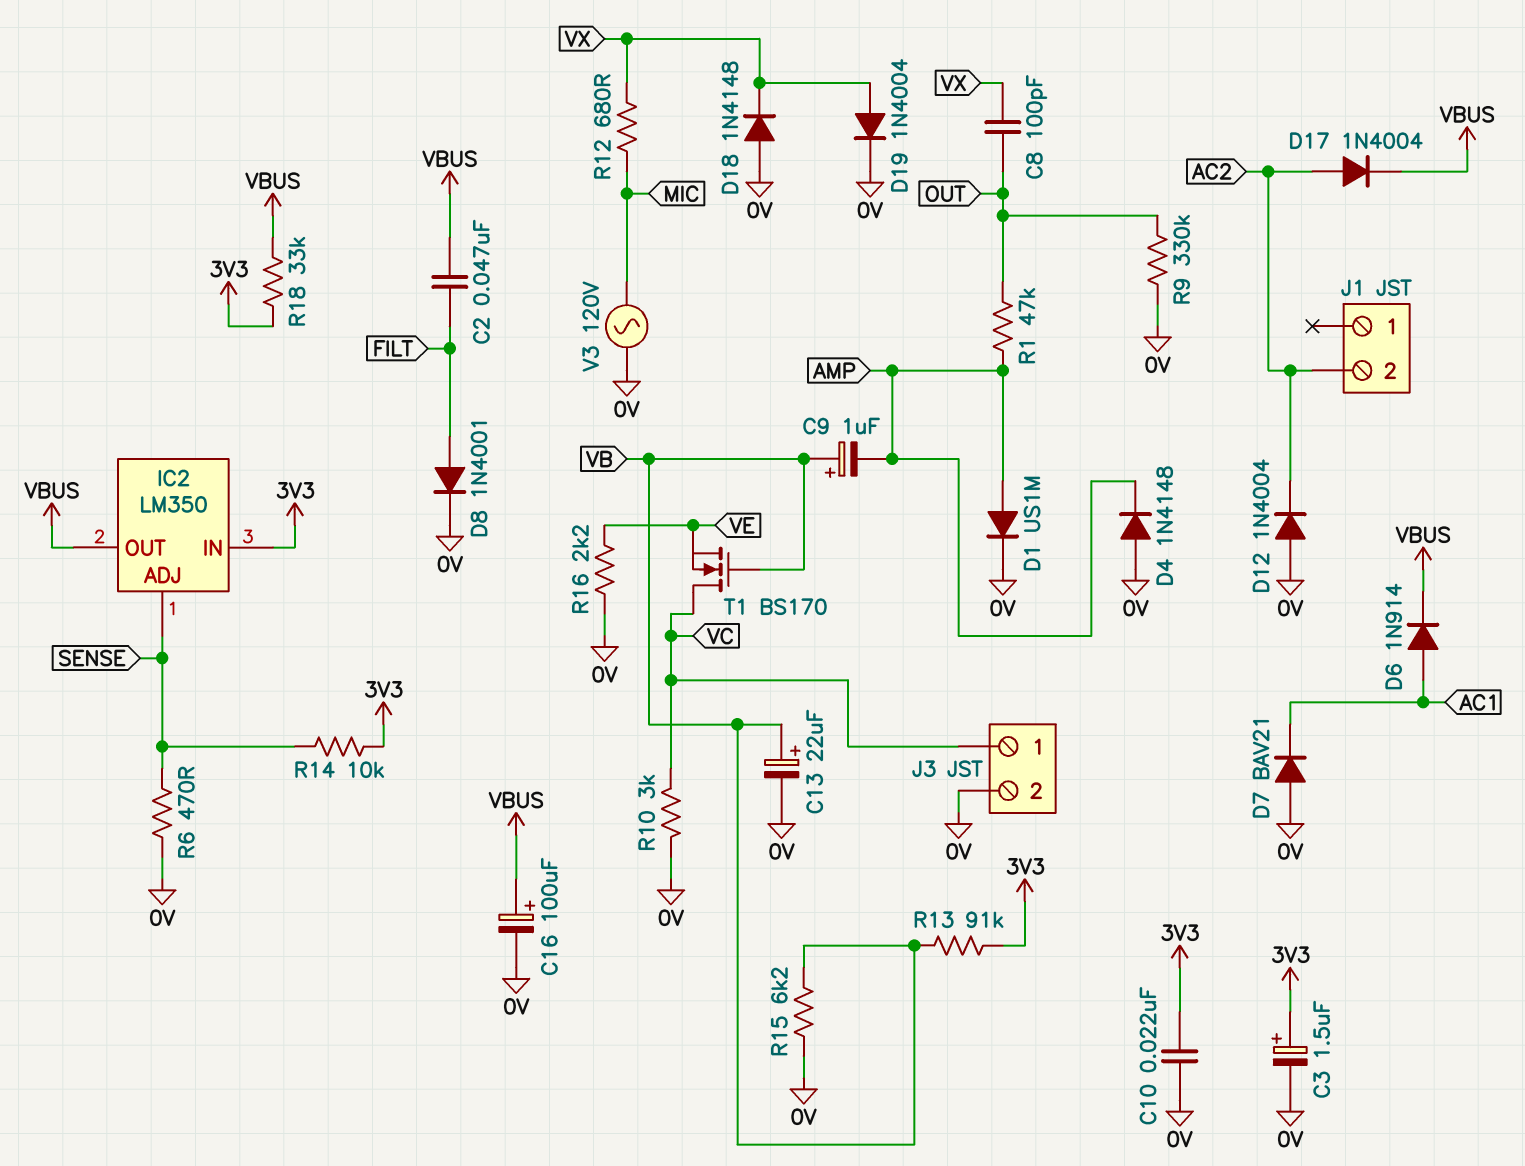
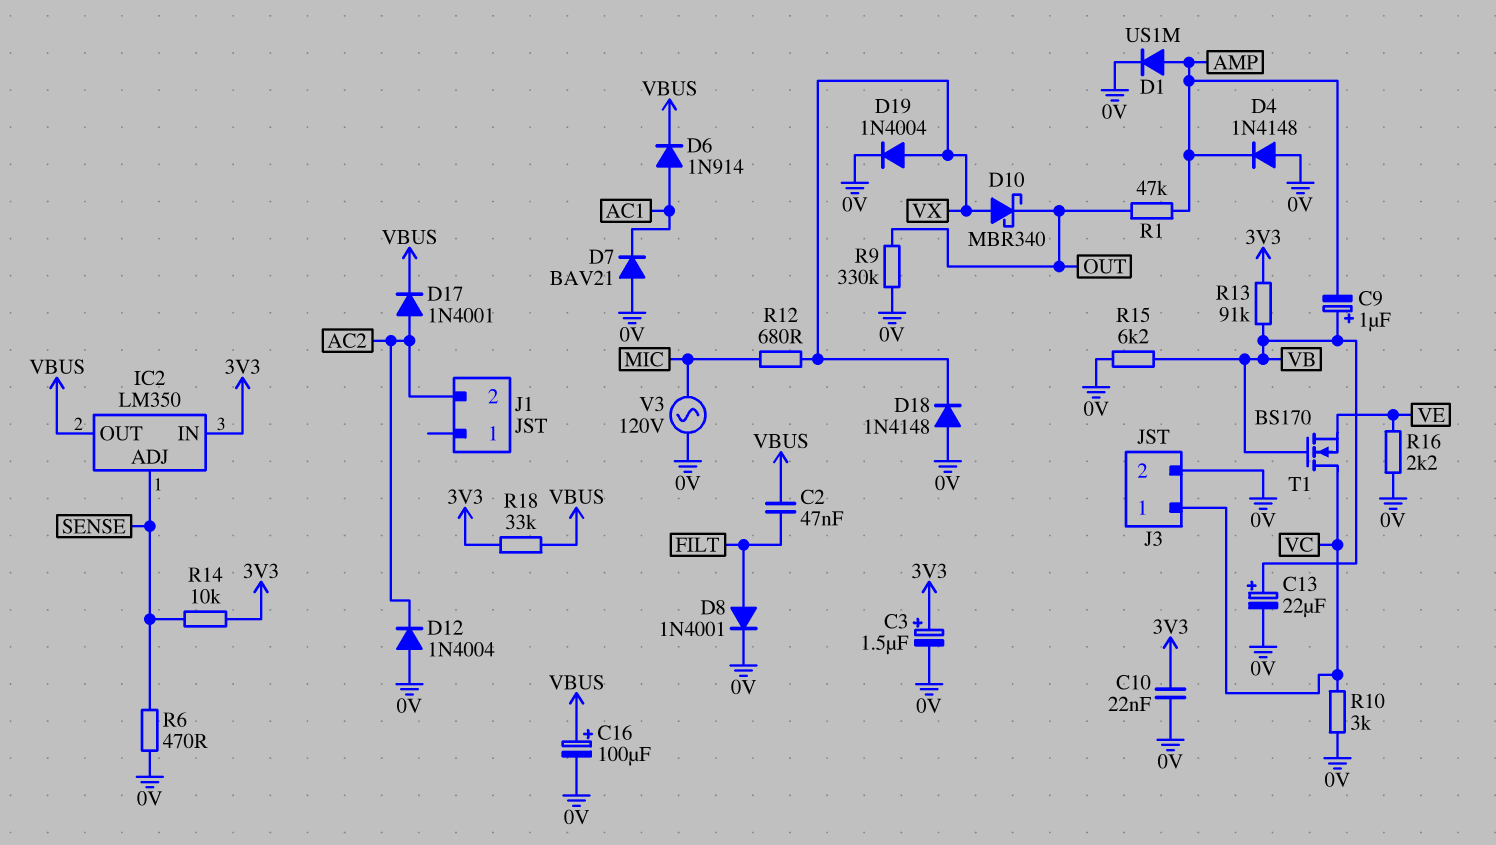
C8: 100pF (OUT, VX) -> none
D10: none -> schottky MBR340 (A VX, K OUT)
D17: diode 1N4004 (A AC2, K VBUS) -> diode 1N4001 (A AC2, K VBUS)

